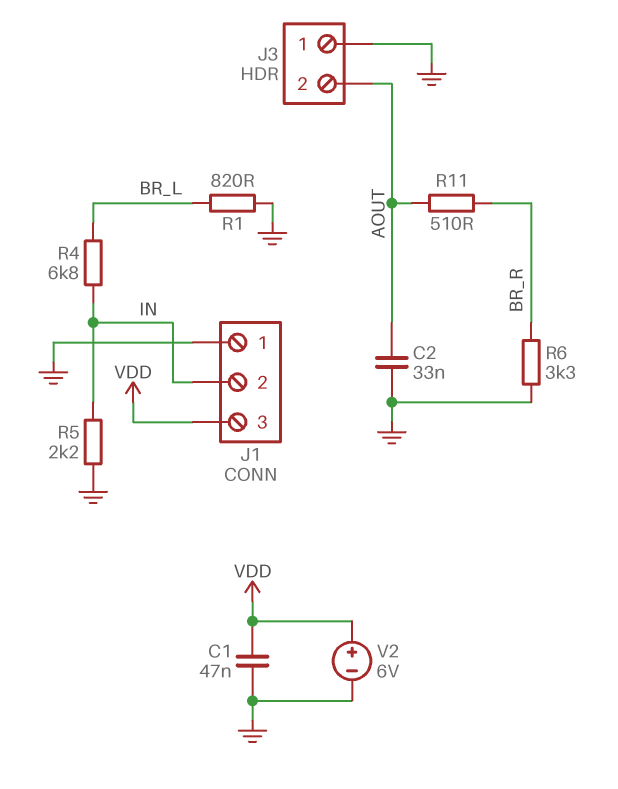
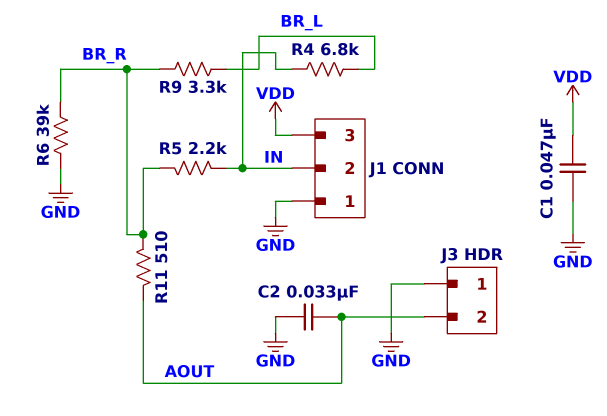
R1: 820 (BR_L, GND) -> none
R5: 2.2k (GND, IN) -> 2.2k (BR_R, IN)
R6: 3.3k (BR_R, GND) -> 39k (BR_R, GND)
R9: none -> 3.3k (BR_L, BR_R)
V2: 6V (plus VDD, minus GND) -> none

